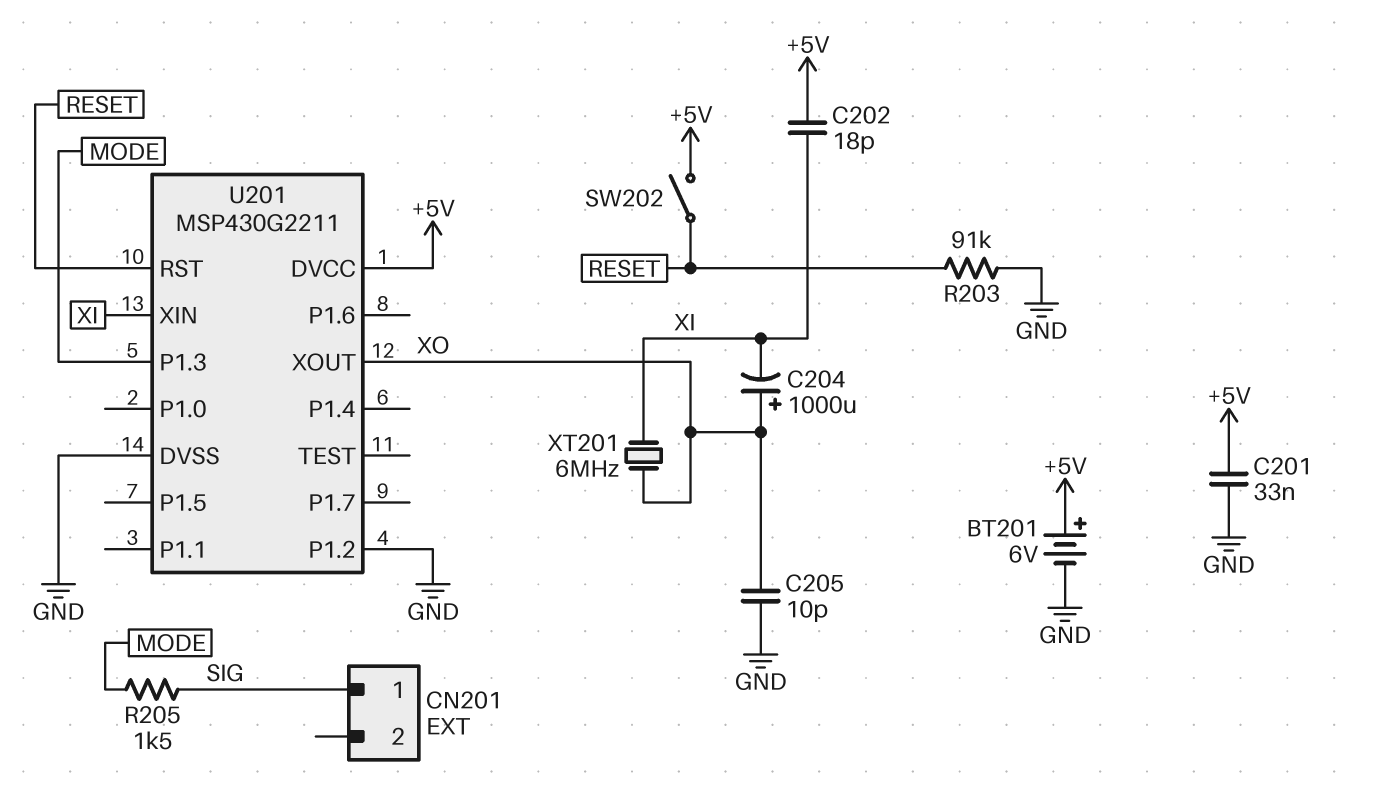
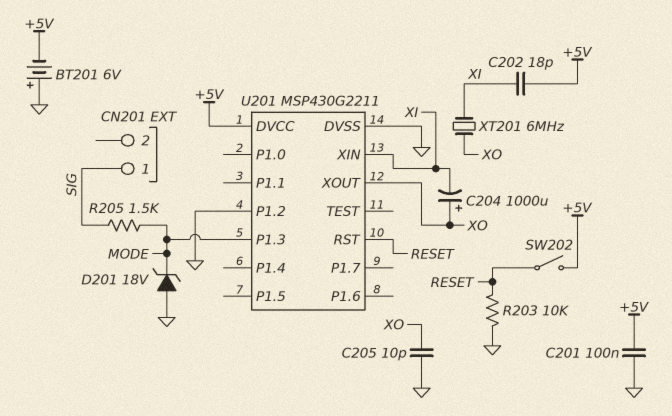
BT201: 6V (plus +5V, minus GND) -> 6V (plus GND, minus +5V)
C201: 33nF (+5V, GND) -> 100nF (+5V, GND)
D201: none -> zener 18V (A GND, K MODE)
R203: 91k (GND, RESET) -> 10k (GND, RESET)

